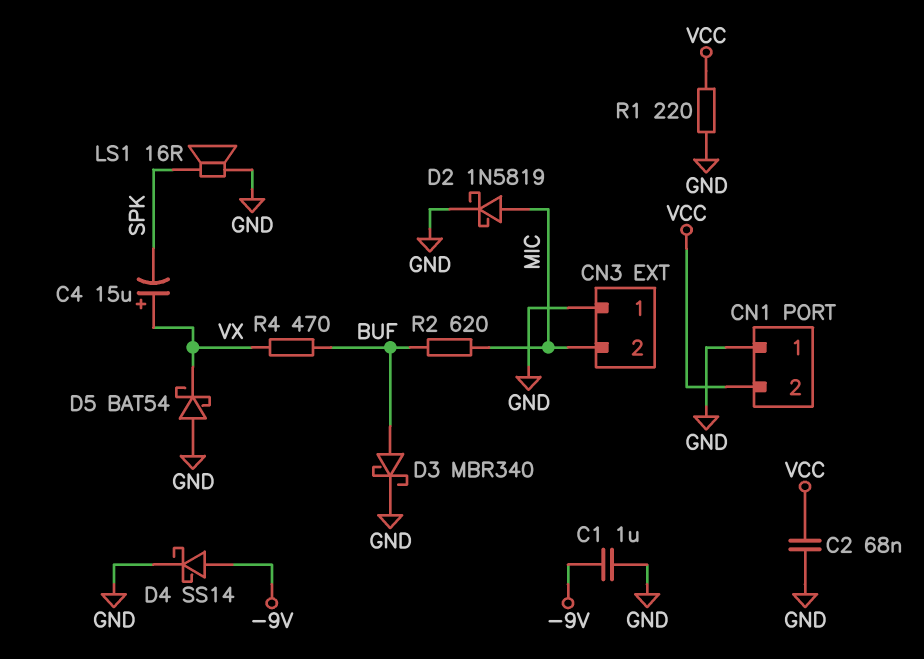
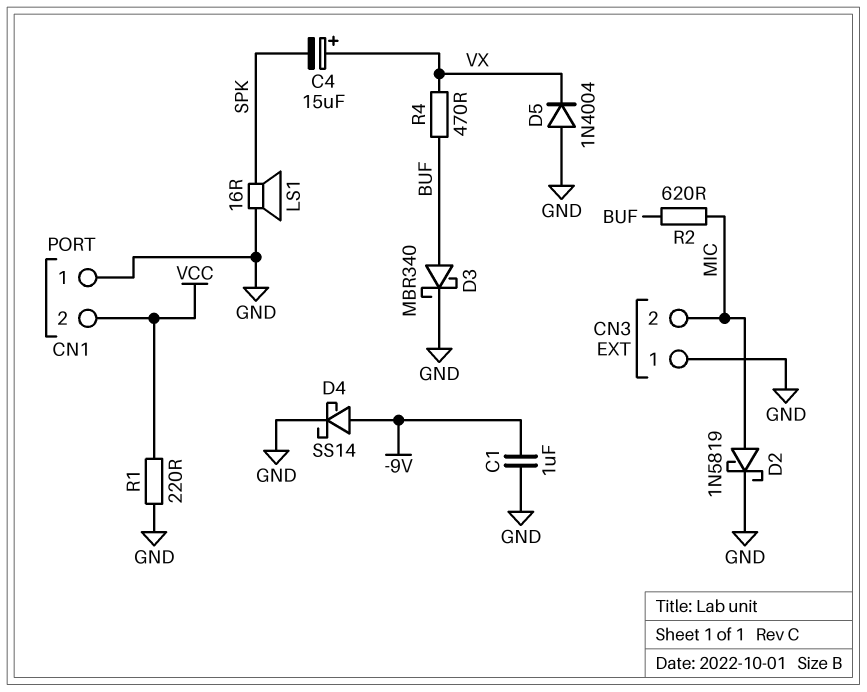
C2: 68nF (GND, VCC) -> none
D5: schottky BAT54 (A GND, K VX) -> diode 1N4004 (A GND, K VX)

